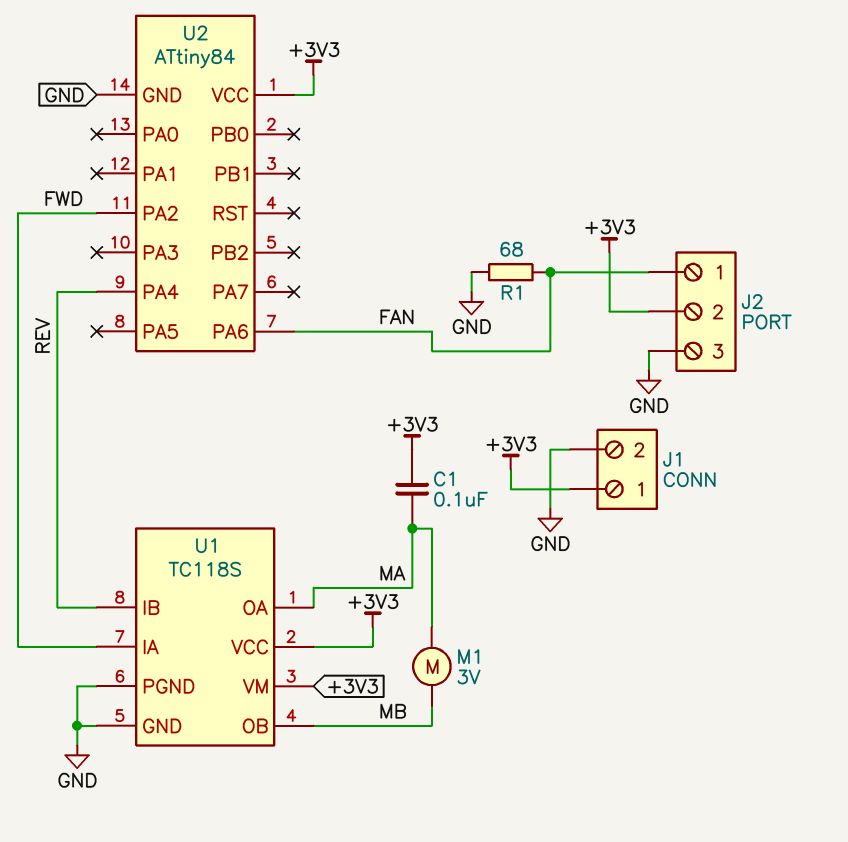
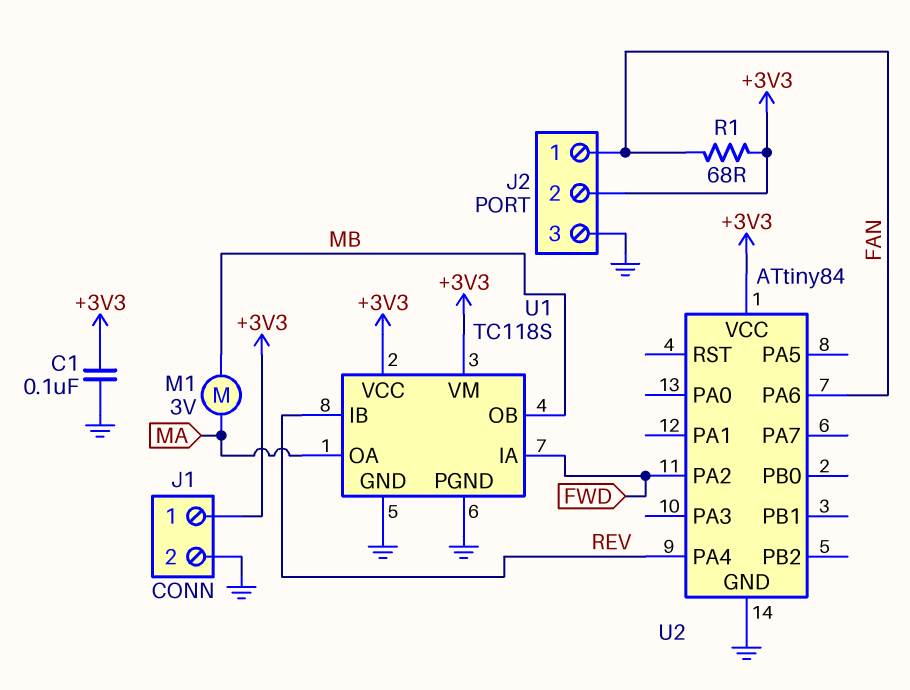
C1: 100nF (+3V3, MA) -> 100nF (+3V3, GND)
R1: 68 (FAN, GND) -> 68 (+3V3, FAN)

